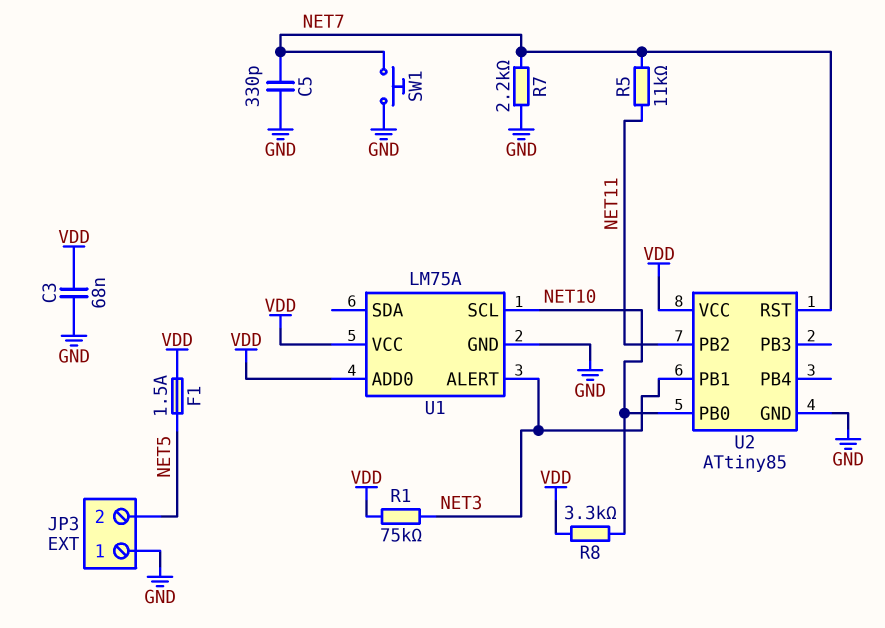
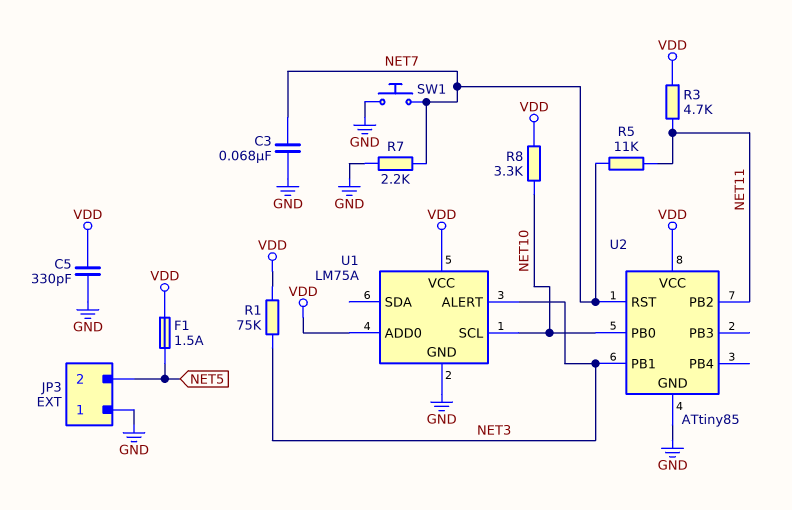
C3: 68nF (GND, VDD) -> 68nF (GND, NET7)
C5: 330pF (GND, NET7) -> 330pF (GND, VDD)
R3: none -> 4.7k (NET11, VDD)

